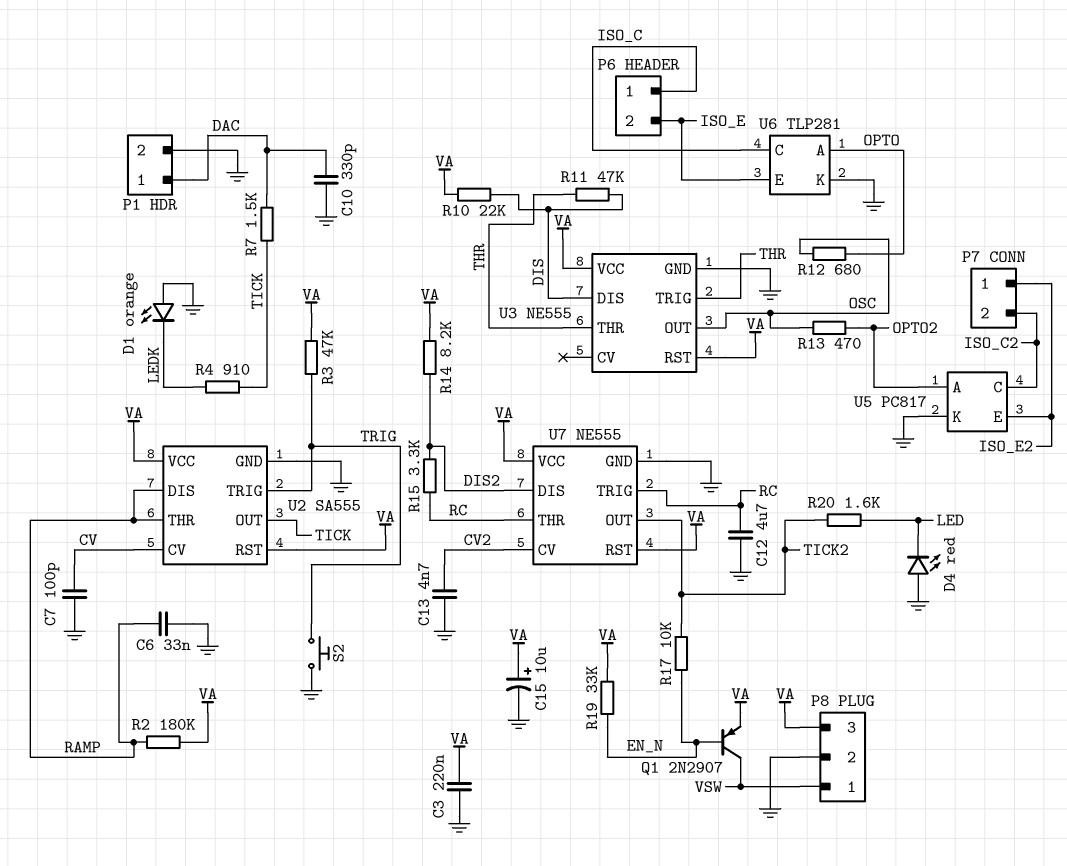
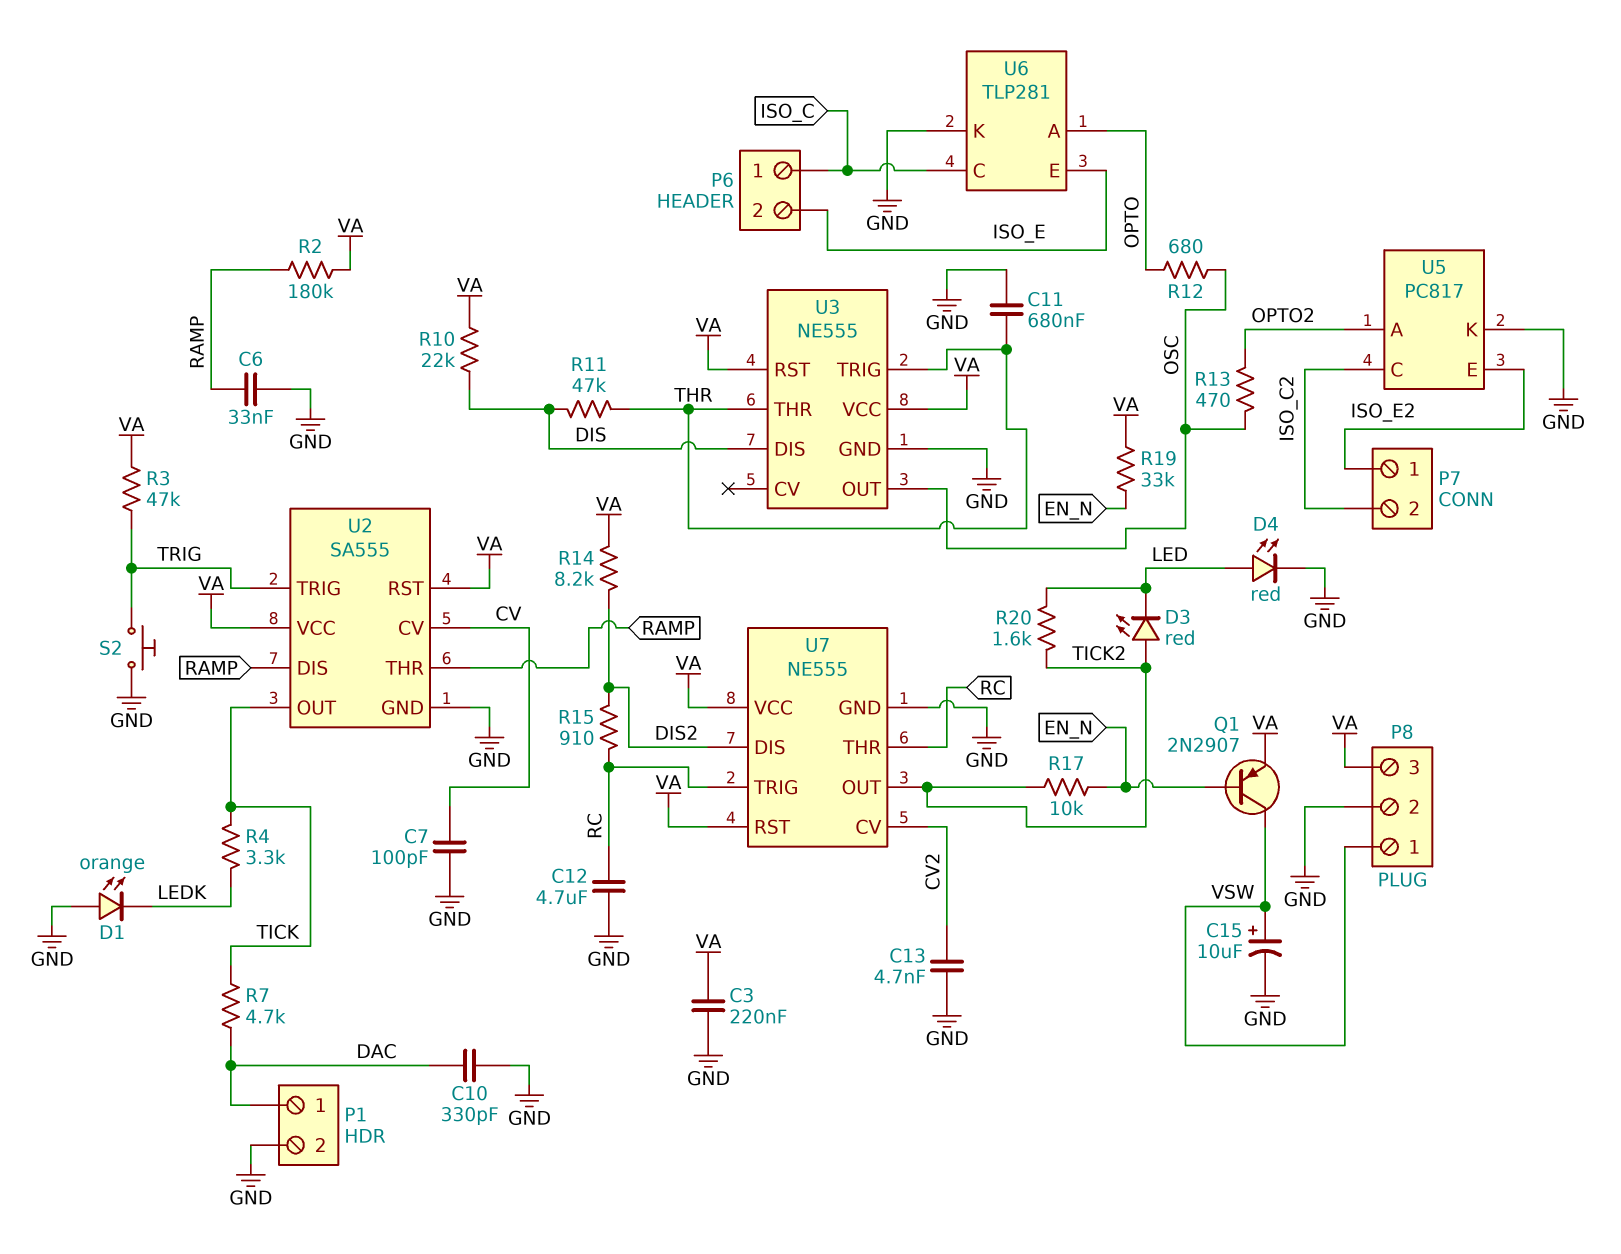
C11: none -> 680nF (GND, THR)
C15: 10uF (plus VA, minus GND) -> 10uF (plus VSW, minus GND)
D3: none -> LED red (A TICK2, K LED)
D4: LED red (A GND, K LED) -> LED red (A LED, K GND)
R4: 910 (LEDK, TICK) -> 3.3k (LEDK, TICK)
R7: 1.5k (DAC, TICK) -> 4.7k (DAC, TICK)
R15: 3.3k (DIS2, RC) -> 910 (DIS2, RC)

